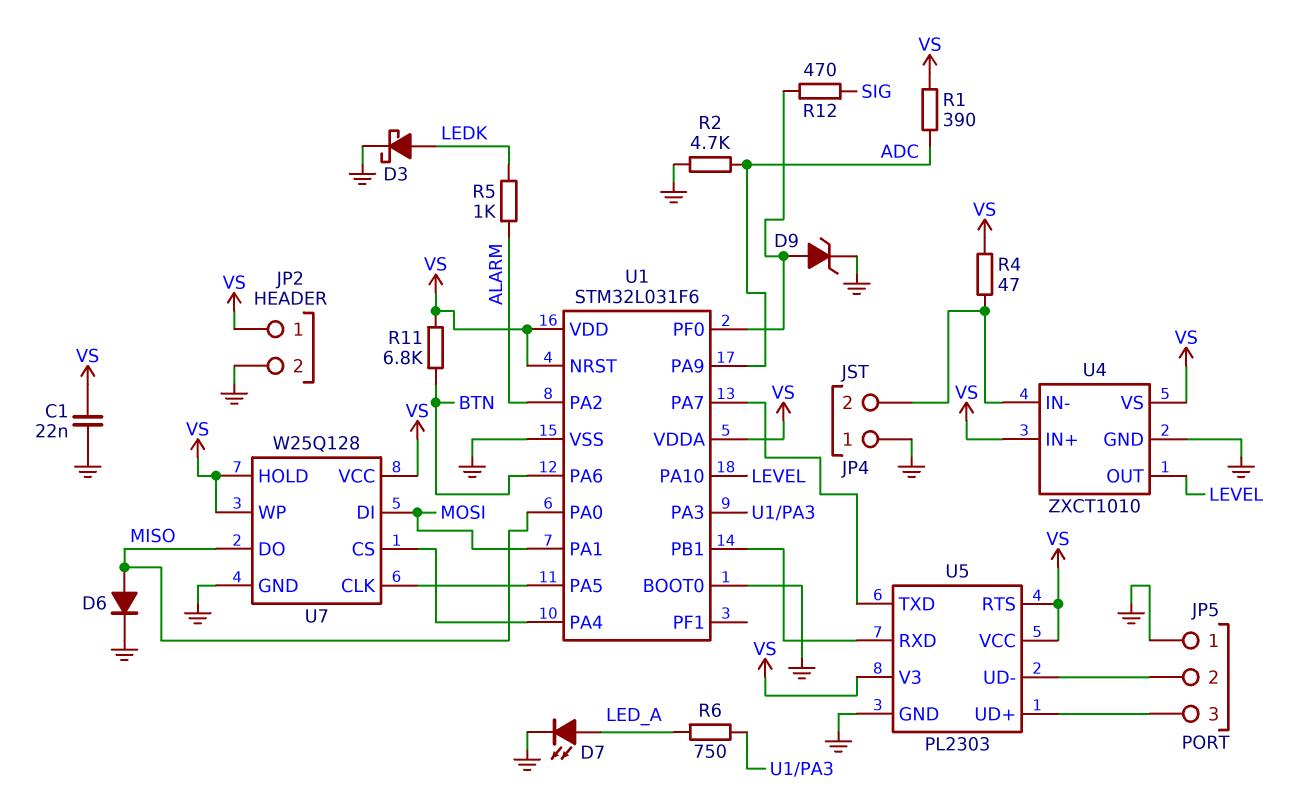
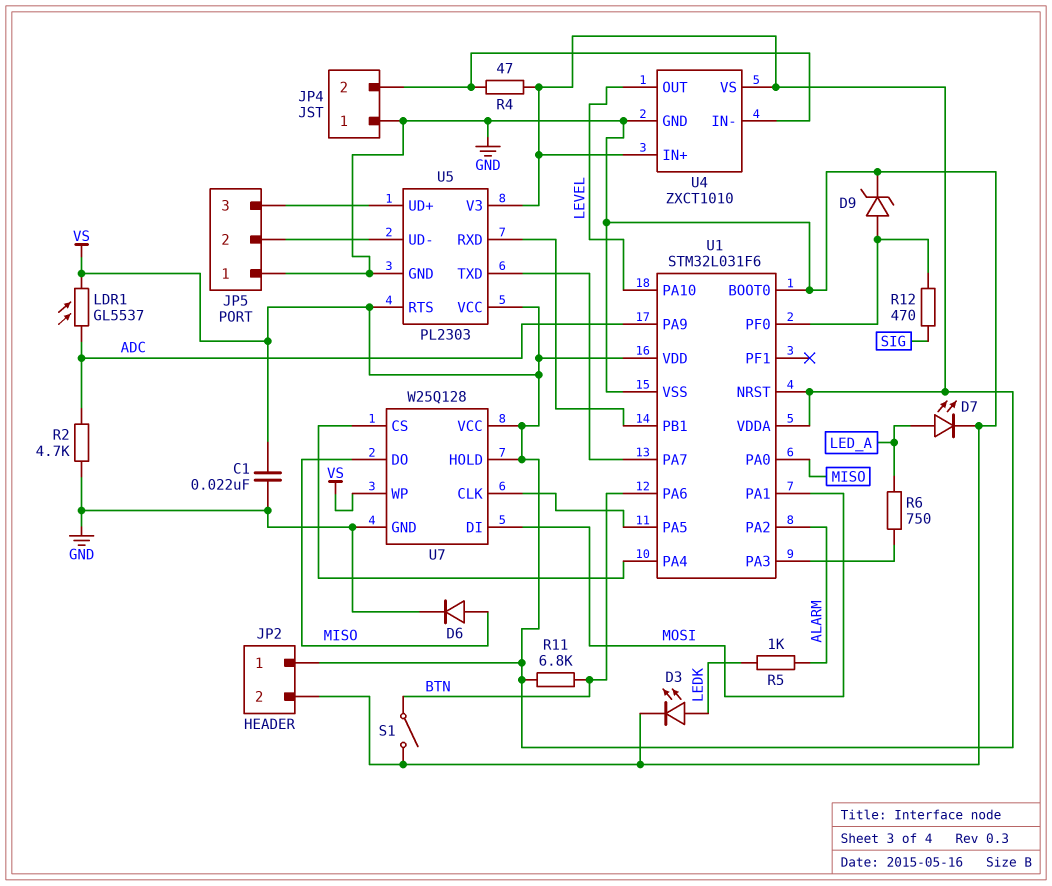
D3: schottky (A LEDK, K GND) -> LED (A LEDK, K GND)
LDR1: none -> GL5537 (ADC, VS)
R1: 390 (ADC, VS) -> none
S1: none -> switch (BTN, GND)

